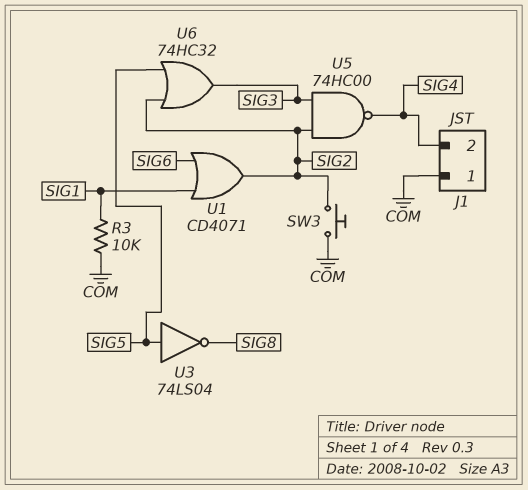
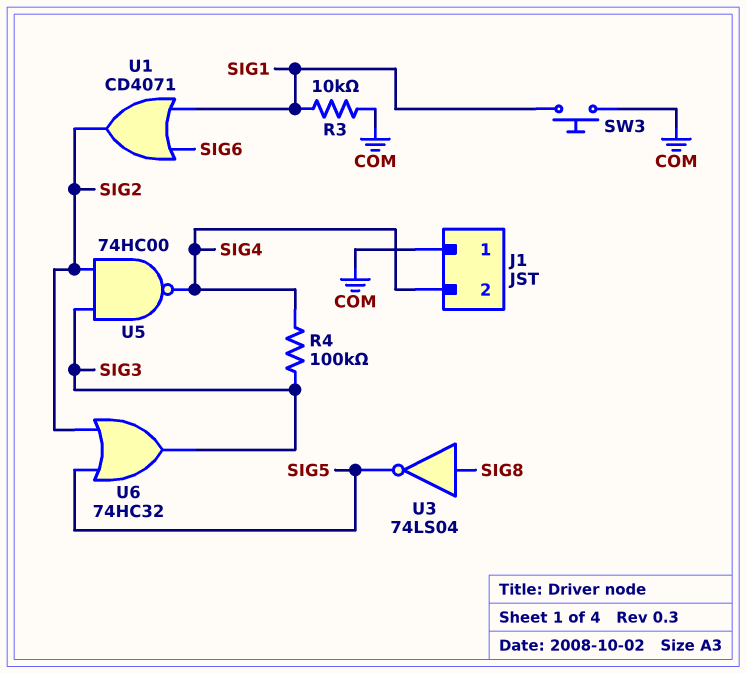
R4: none -> 100k (SIG3, SIG4)
SW3: button (COM, SIG2) -> button (COM, SIG1)
U3: NOT 74LS04 (in SIG5, out SIG8) -> NOT 74LS04 (in SIG8, out SIG5)

